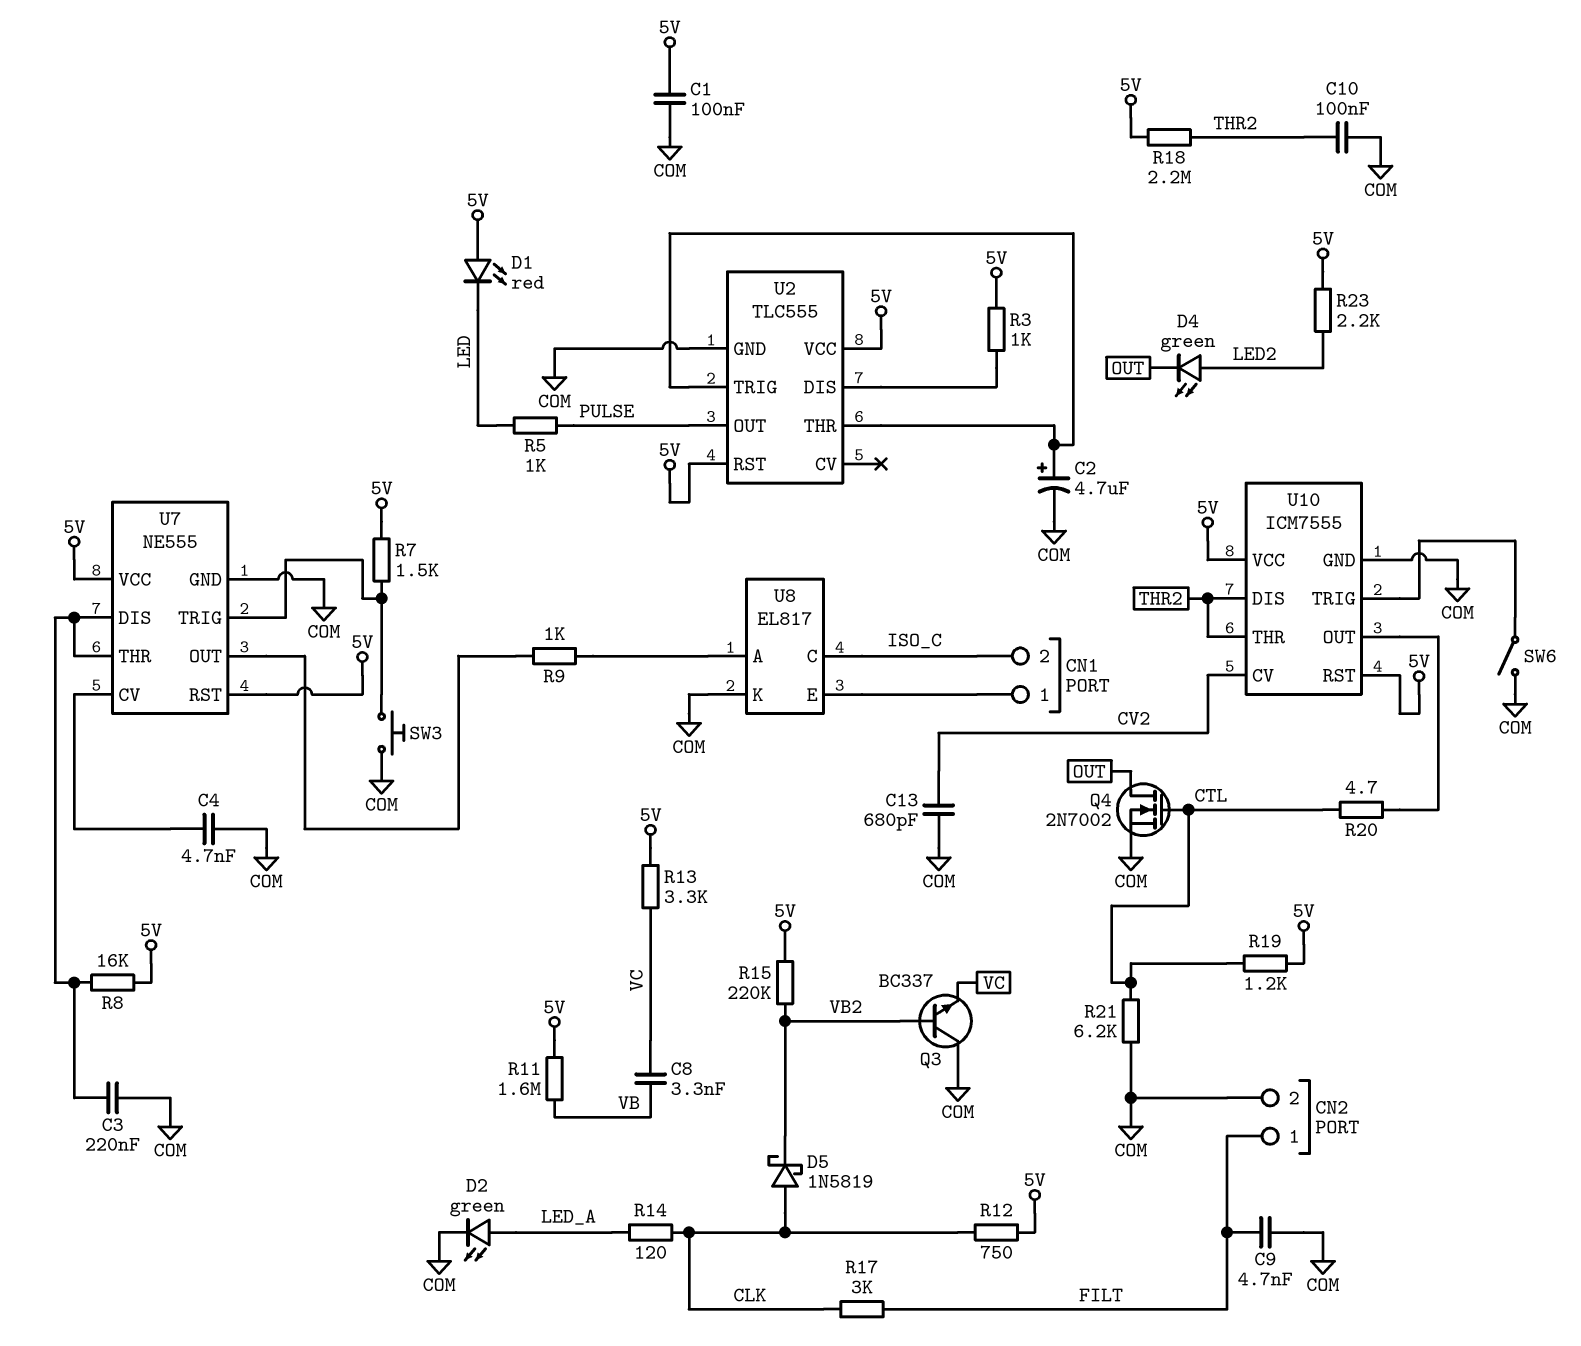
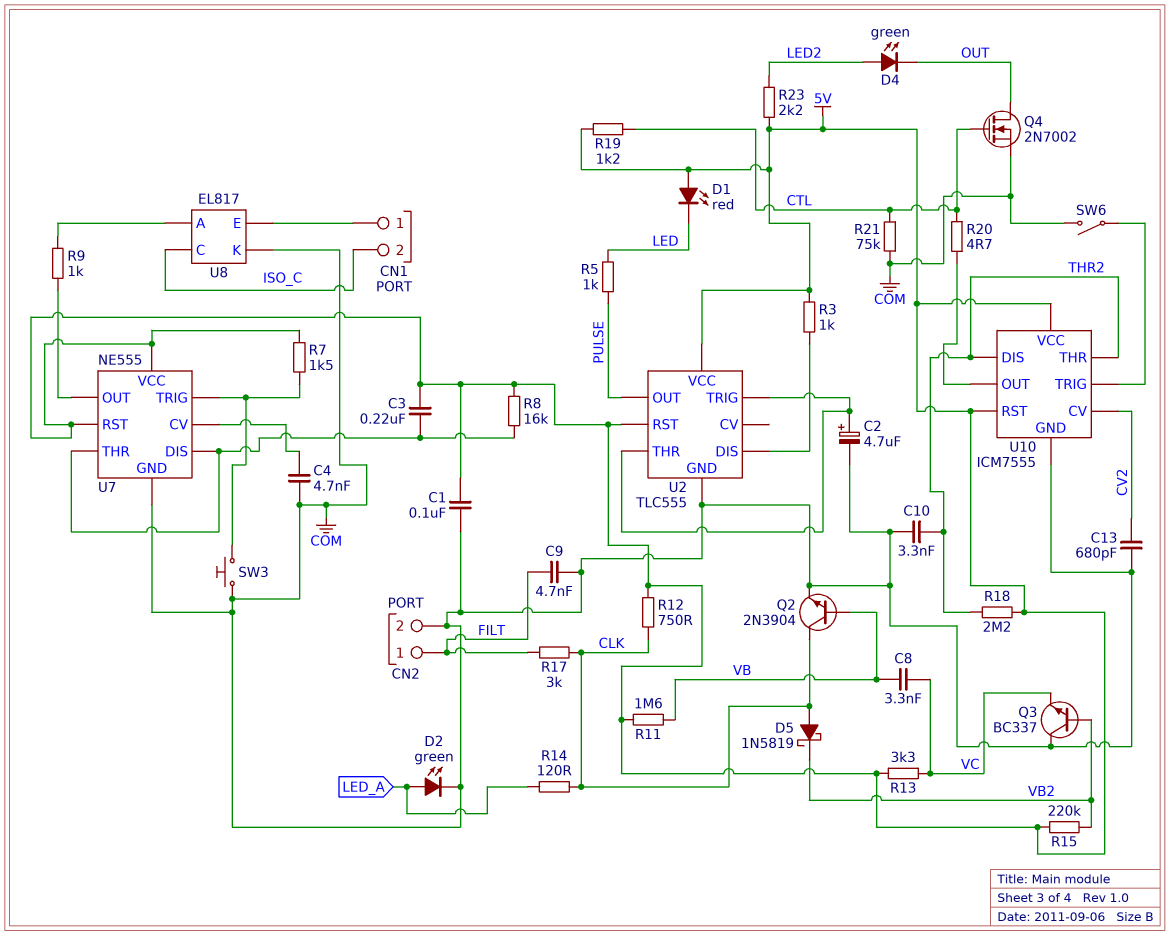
C3: 220nF (COM, U7/DIS) -> 220nF (5V, U7/DIS)
C10: 100nF (COM, THR2) -> 3.3nF (COM, THR2)
Q2: none -> NPN 2N3904 (B VB, C CLK, E COM)
R21: 6.2k (COM, CTL) -> 75k (COM, CTL)

